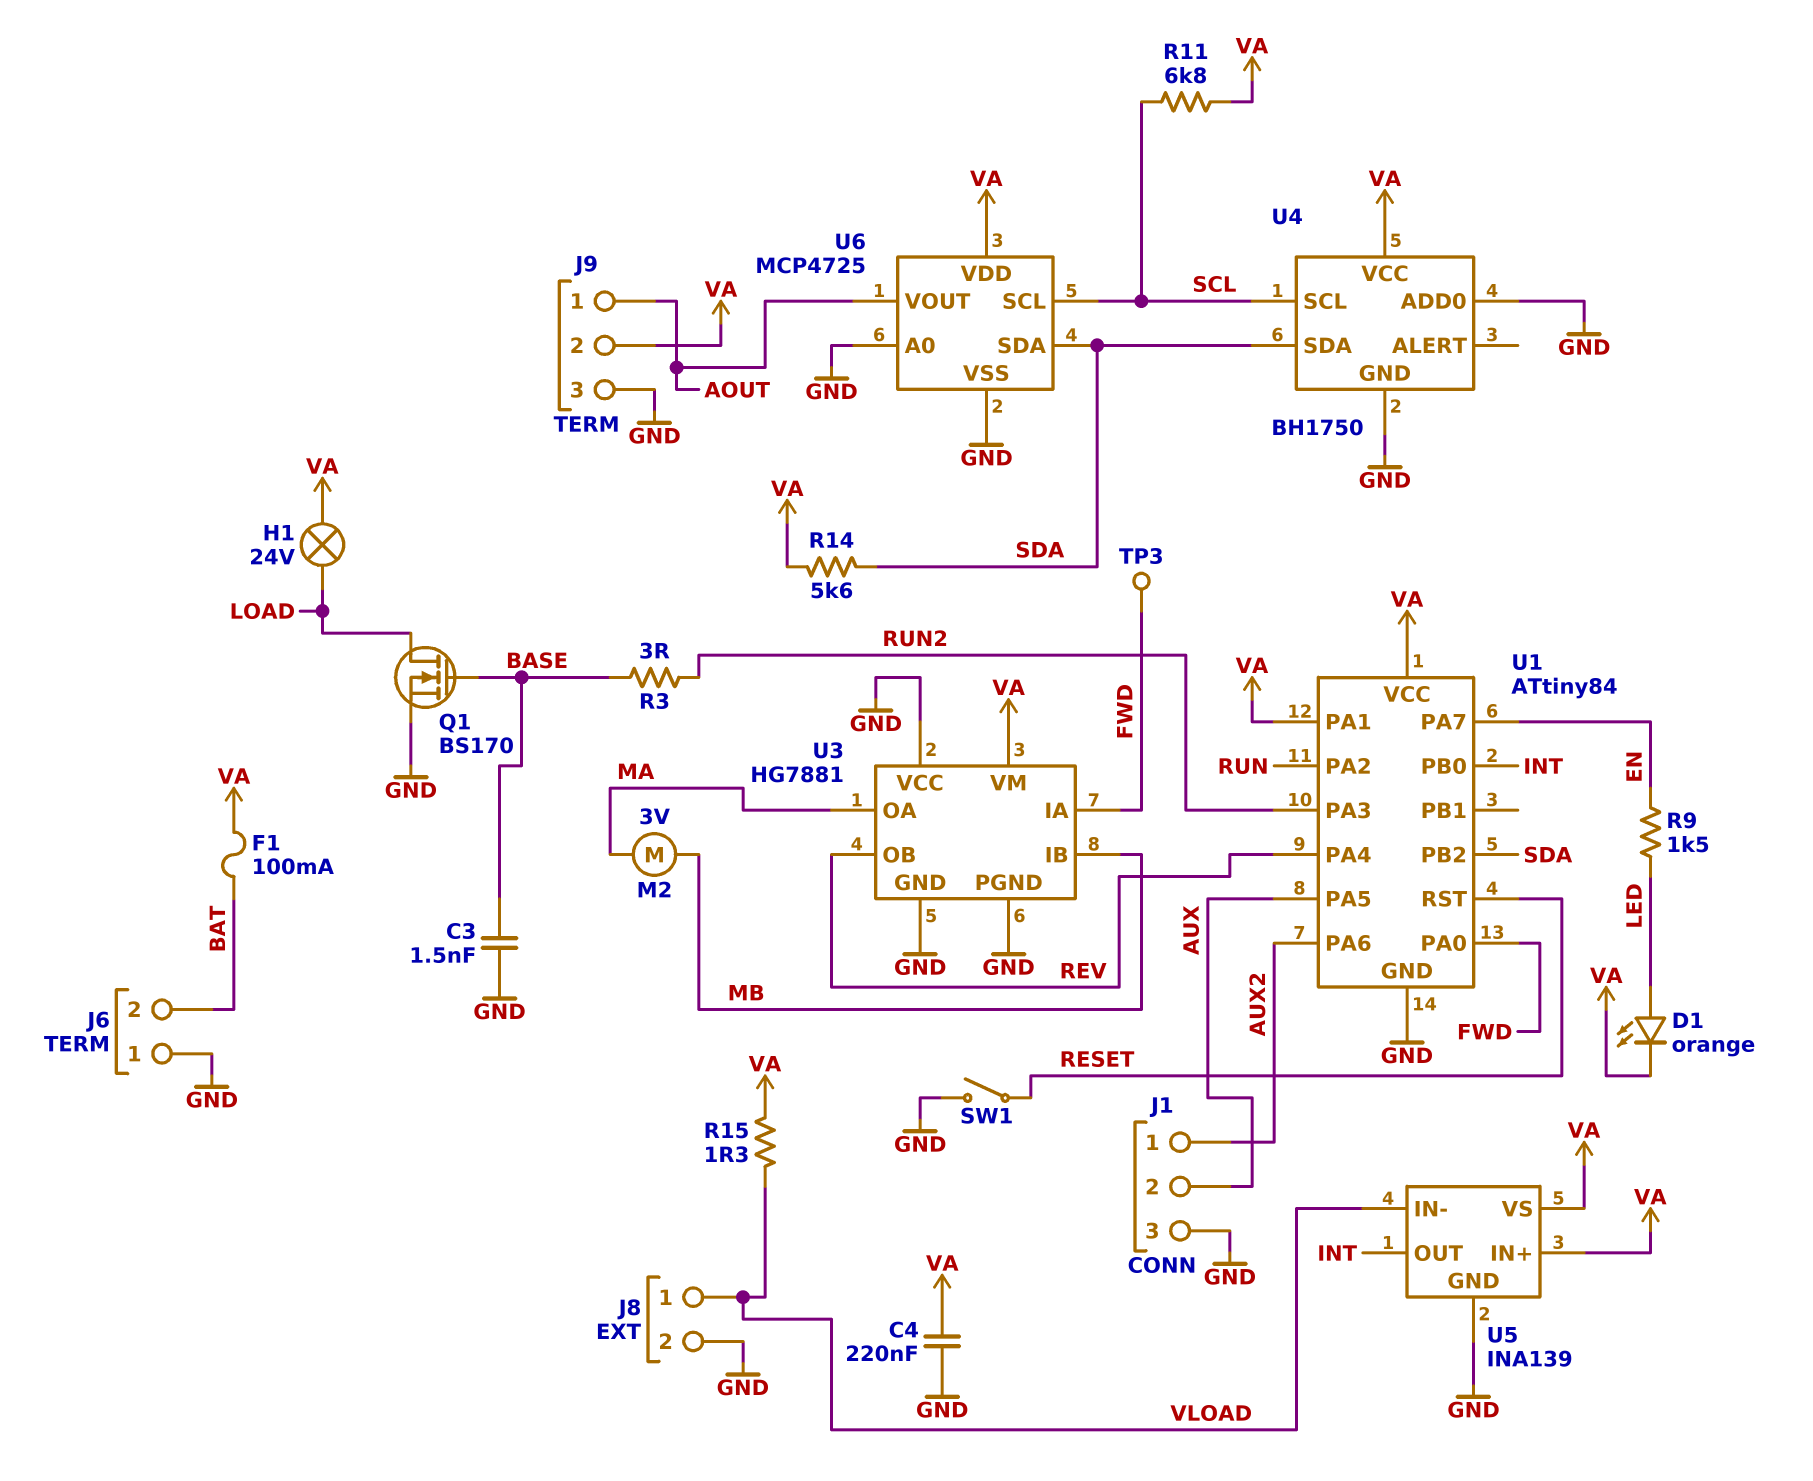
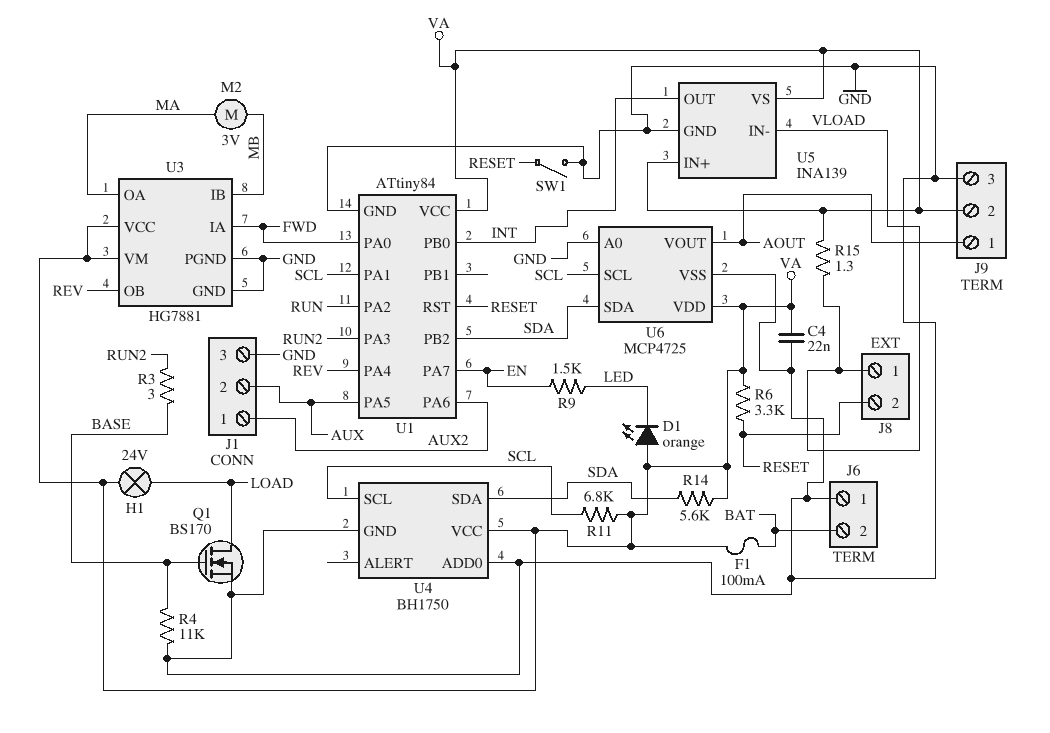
C3: 1.5nF (BASE, GND) -> none
C4: 220nF (GND, VA) -> 22nF (GND, VA)
D1: LED orange (A LED, K VA) -> LED orange (A VA, K LED)
J8 pin 2: GND -> RESET
R4: none -> 11k (BASE, GND)
R6: none -> 3.3k (RESET, VA)
TP3: test point (FWD) -> none
U1 pin PA1: VA -> SCL
U3 pin VCC: GND -> VA

